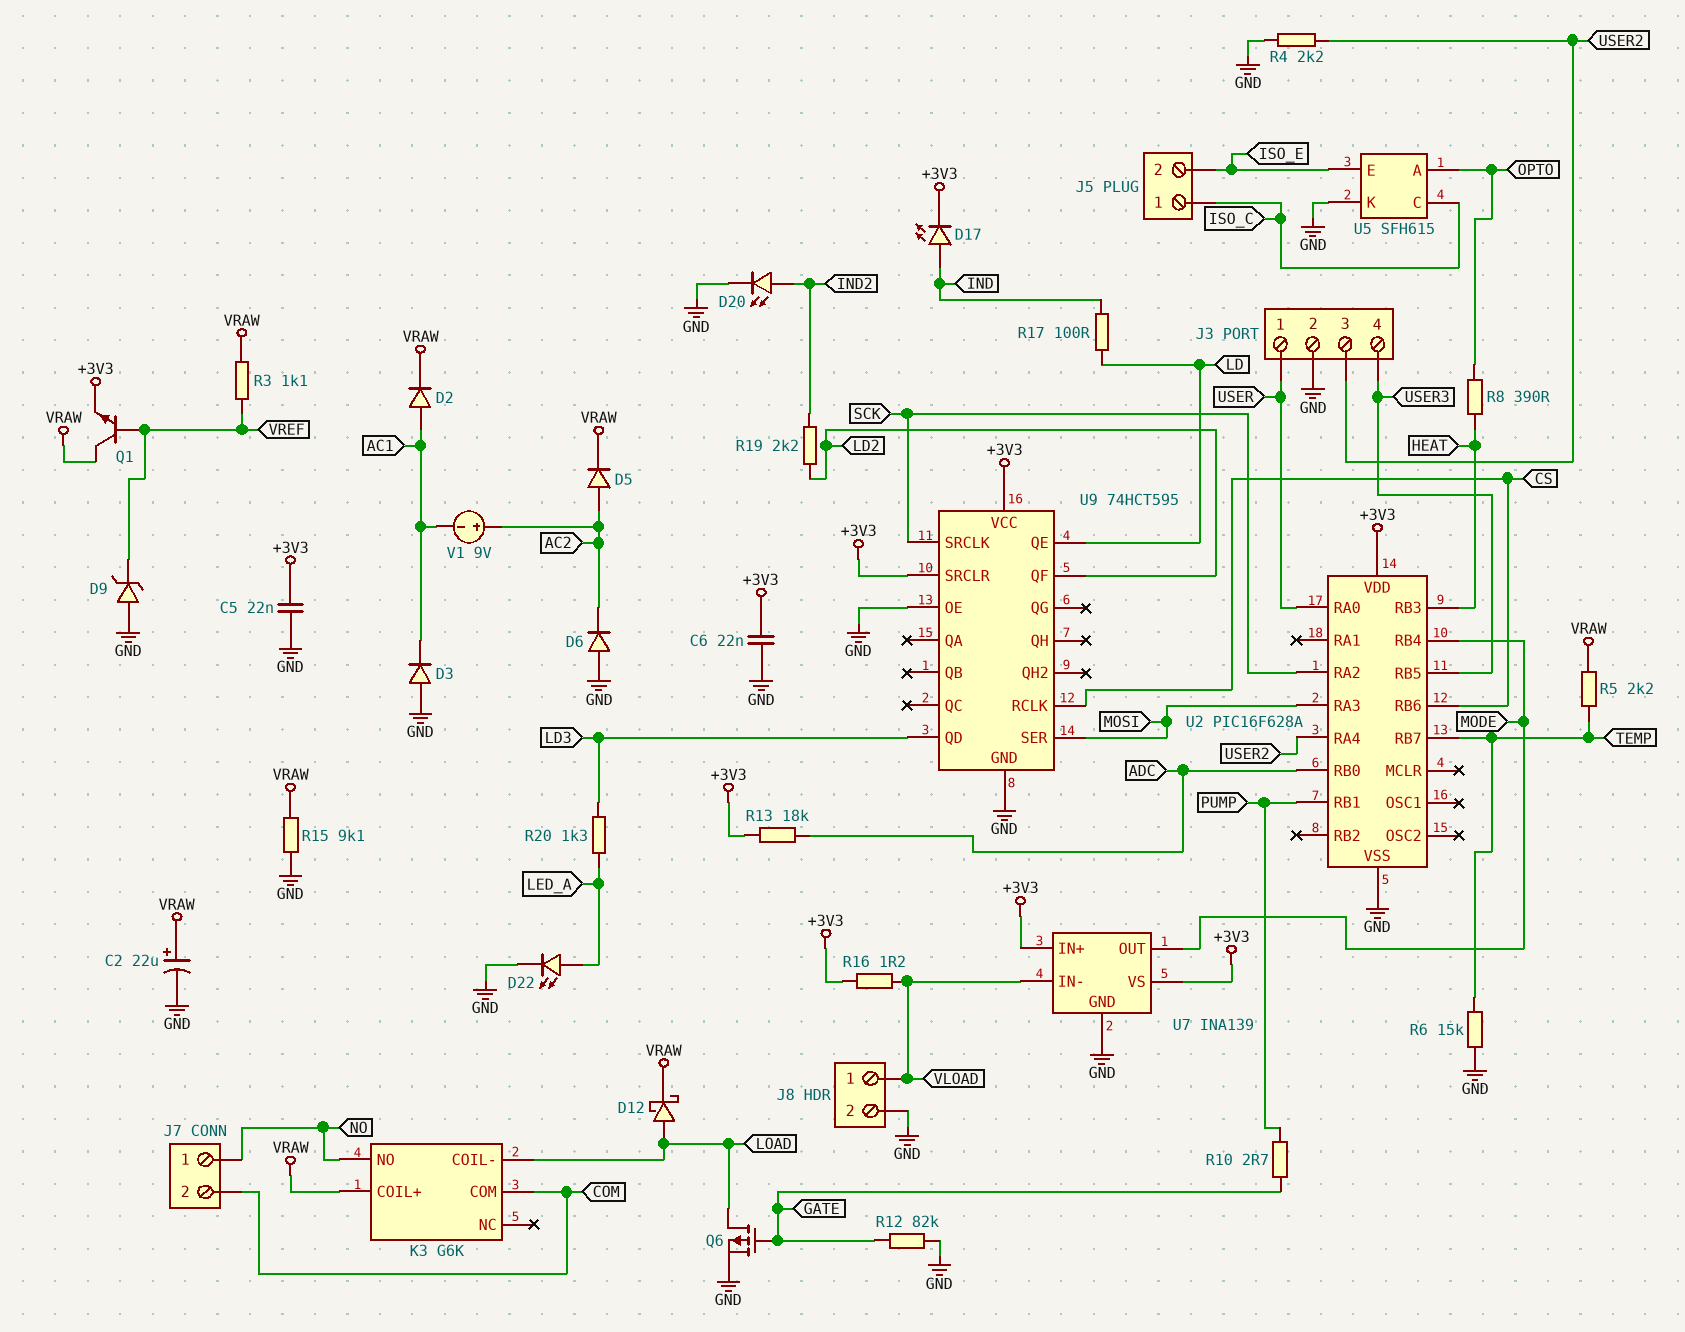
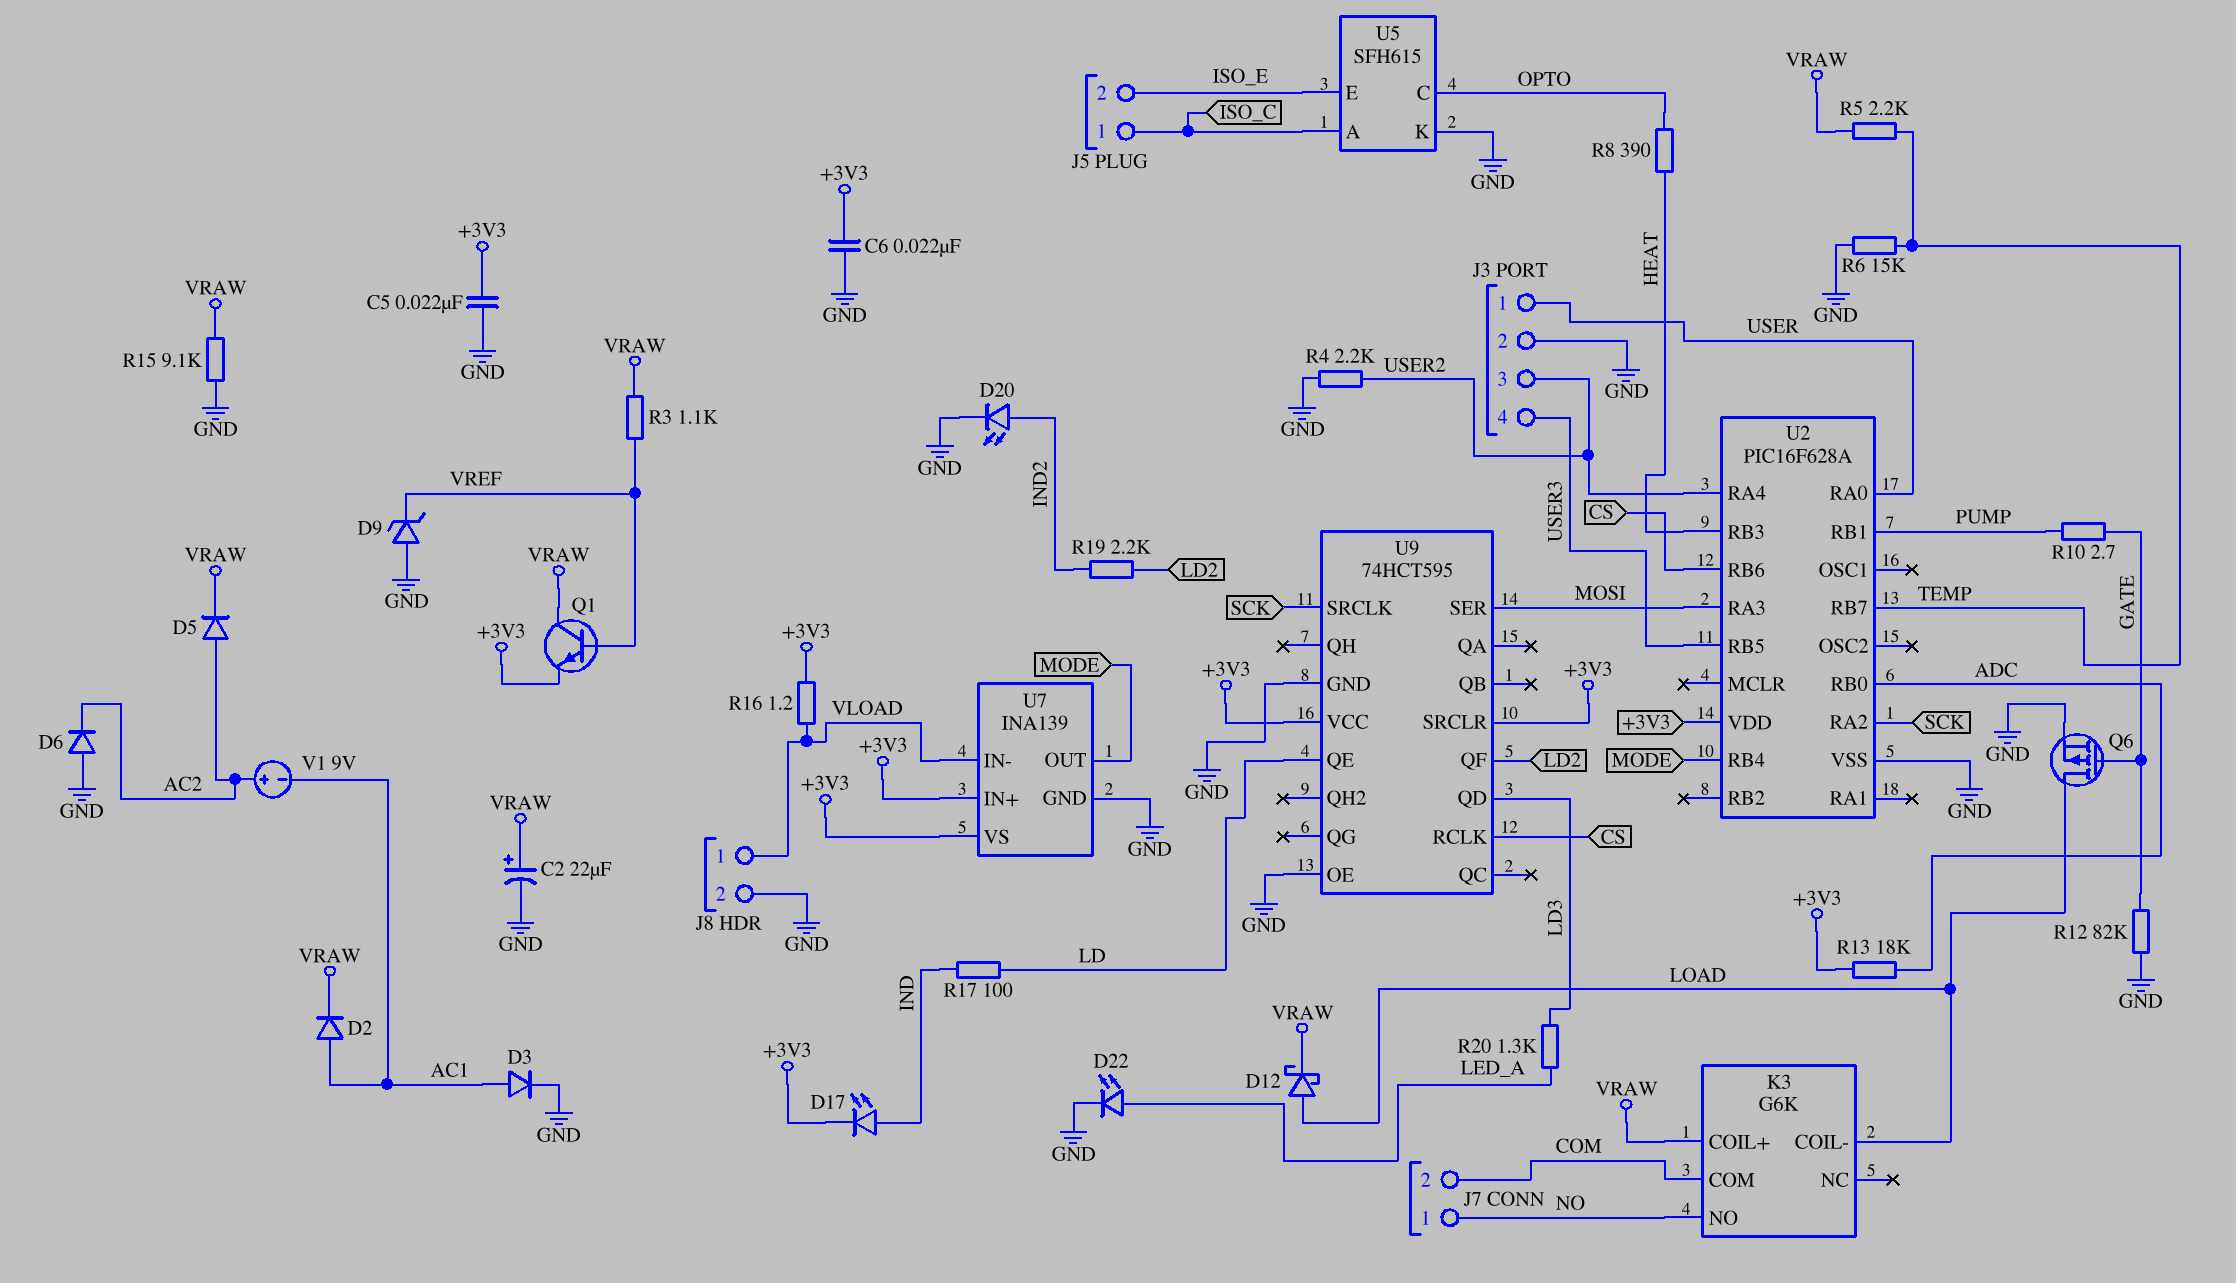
D3: diode (A GND, K AC1) -> diode (A AC1, K GND)
U5 pin A: OPTO -> ISO_C
U5 pin C: ISO_C -> OPTO

